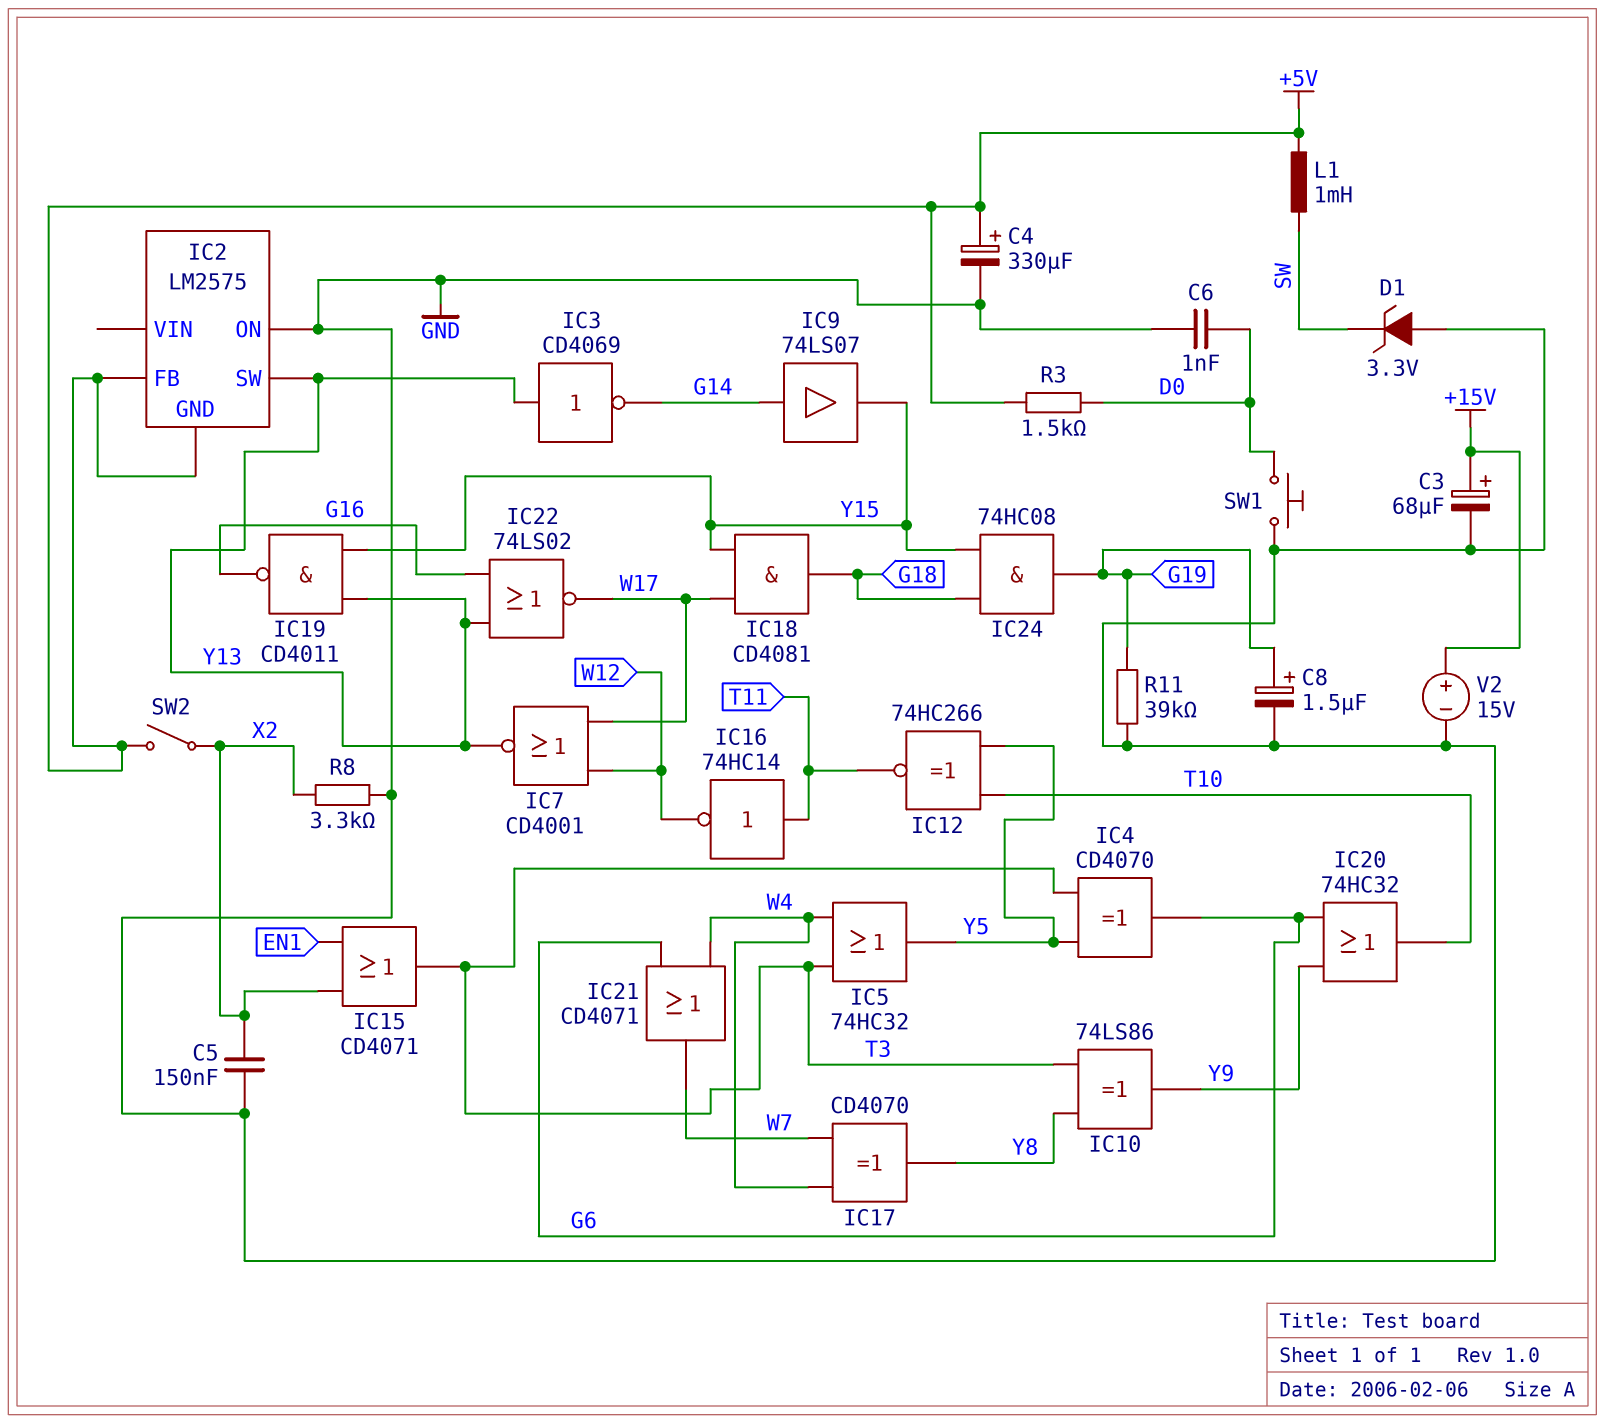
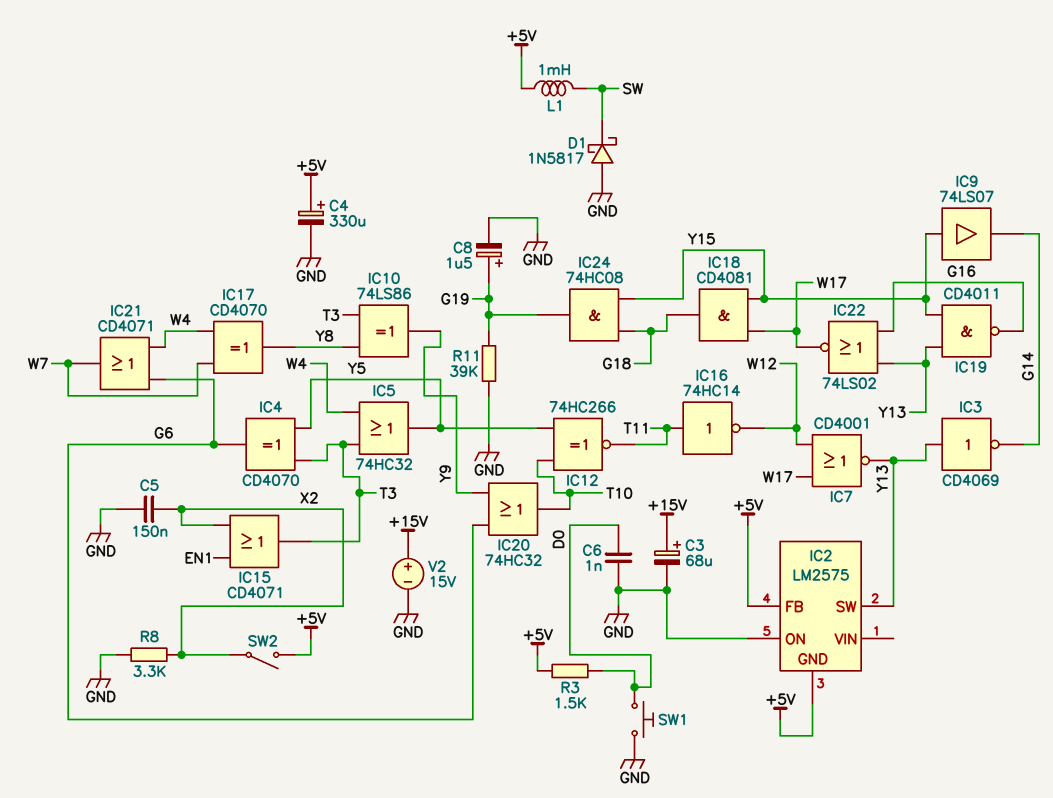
D1: zener 3.3V (A GND, K SW) -> schottky 1N5817 (A GND, K SW)
IC9: buffer 74LS07 (in G14, out Y15) -> buffer 74LS07 (in Y15, out G14)

